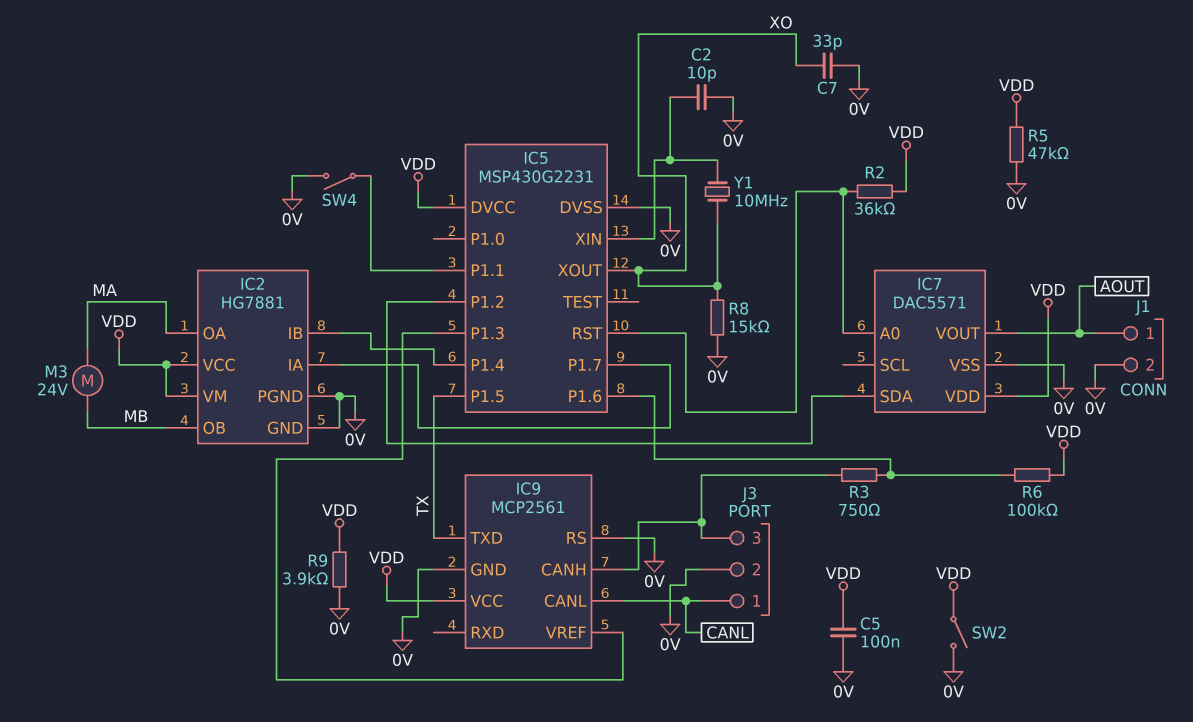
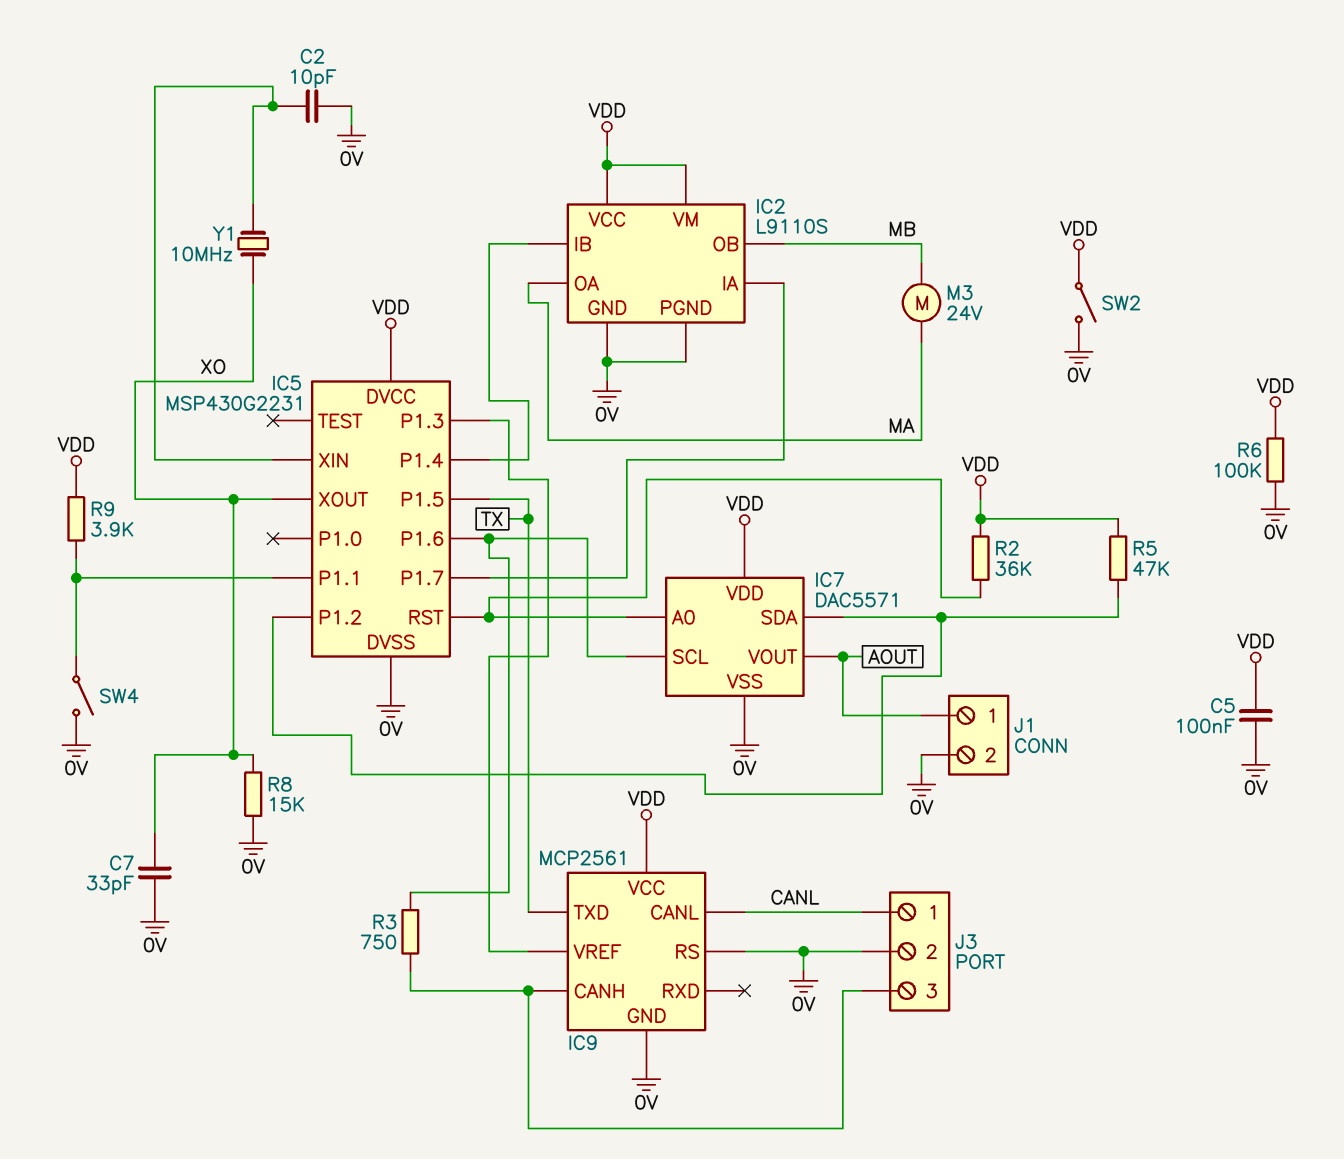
IC2: HG7881 -> L9110S
IC7 pin SCL: none -> IC5/P1.6
R5: 47k (0V, VDD) -> 47k (IC5/P1.2, VDD)
R6: 100k (IC5/P1.6, VDD) -> 100k (0V, VDD)
R9: 3.9k (0V, VDD) -> 3.9k (IC5/P1.1, VDD)

